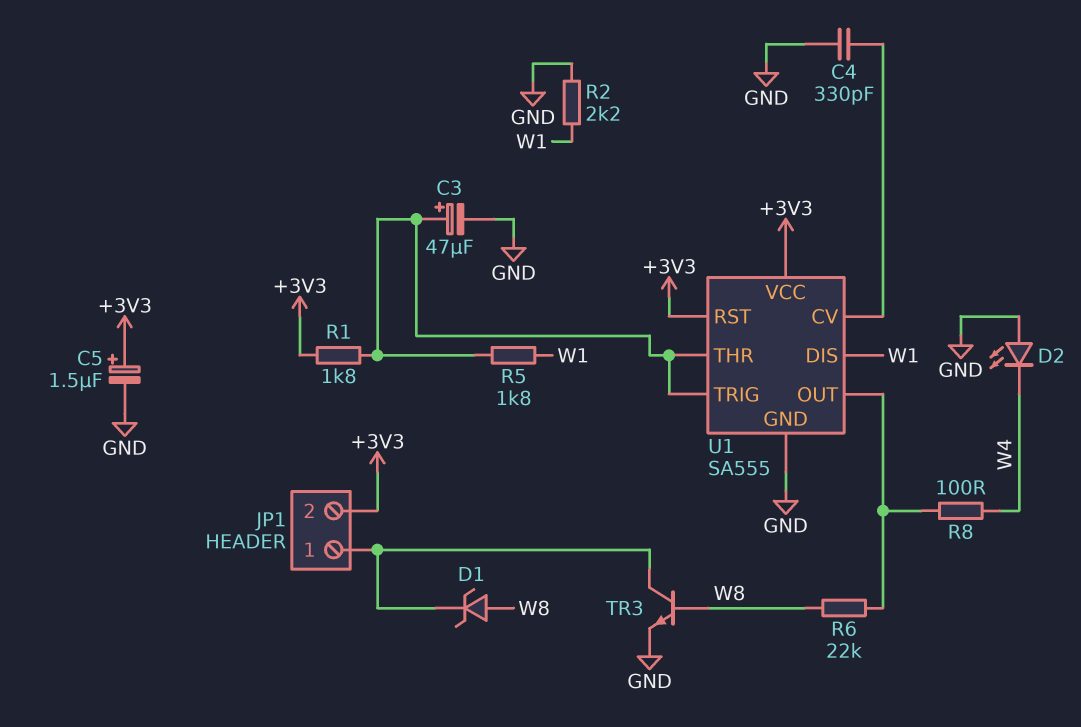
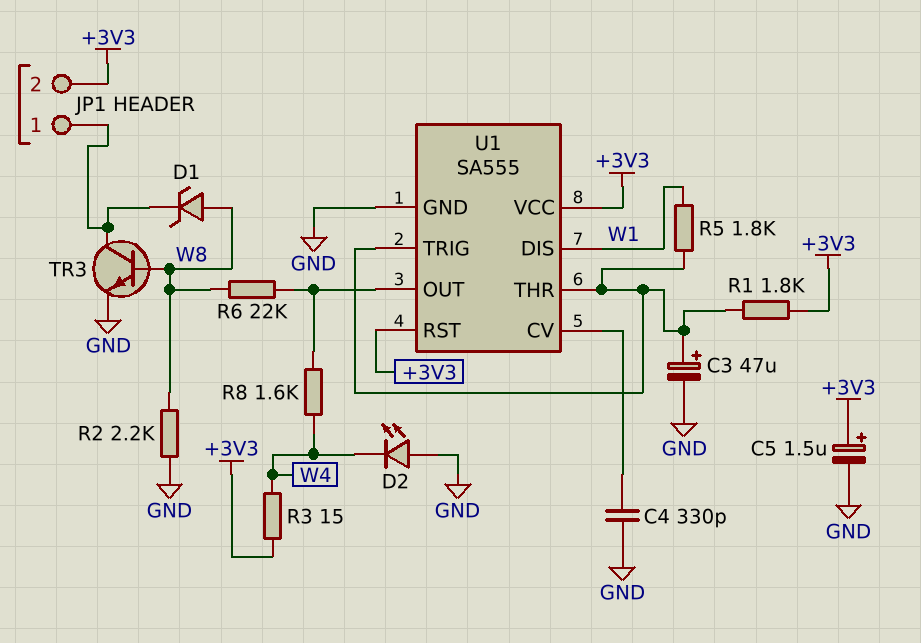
R2: 2.2k (GND, W1) -> 2.2k (GND, W8)
R3: none -> 15 (+3V3, W4)
R8: 100 (U1/OUT, W4) -> 1.6k (U1/OUT, W4)

